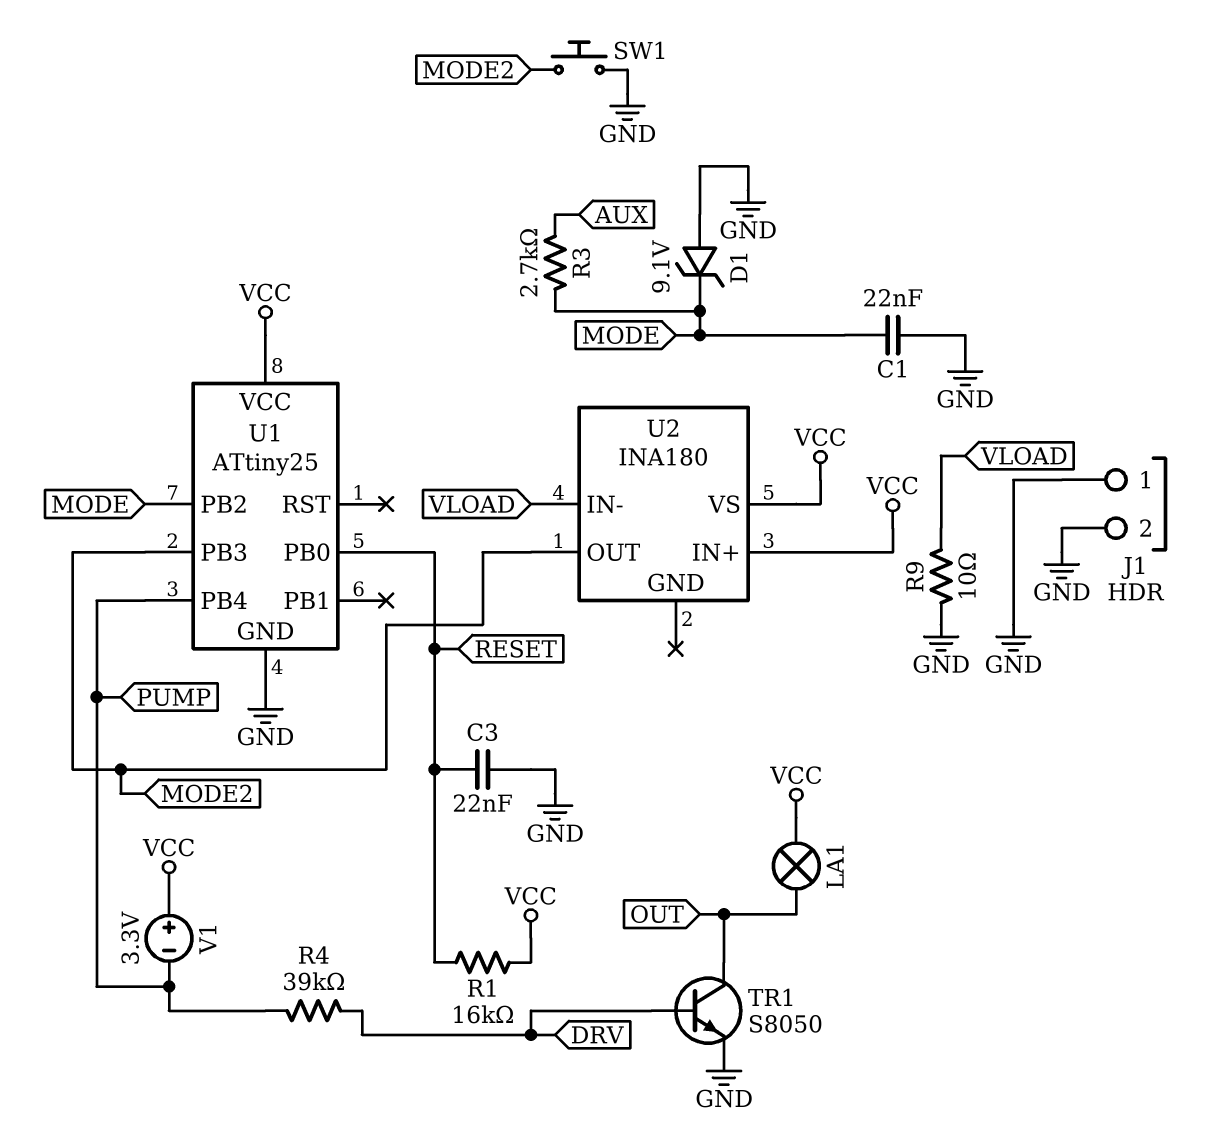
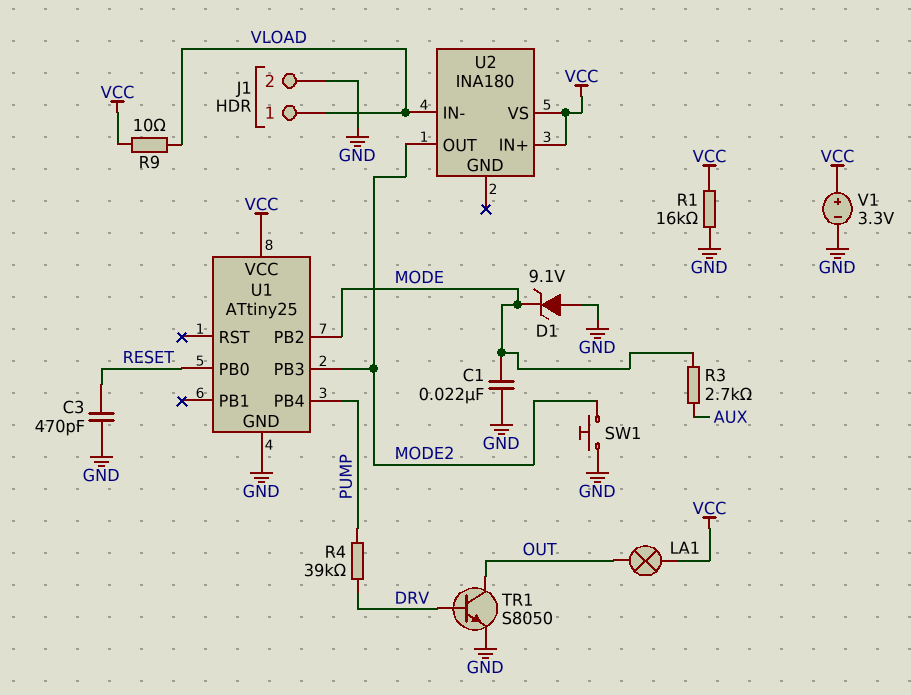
C3: 22nF (GND, RESET) -> 470pF (GND, RESET)
J1 pin 1: GND -> VLOAD
R1: 16k (RESET, VCC) -> 16k (GND, VCC)
R9: 10 (GND, VLOAD) -> 10 (VCC, VLOAD)
V1: 3.3V (plus VCC, minus PUMP) -> 3.3V (plus VCC, minus GND)

